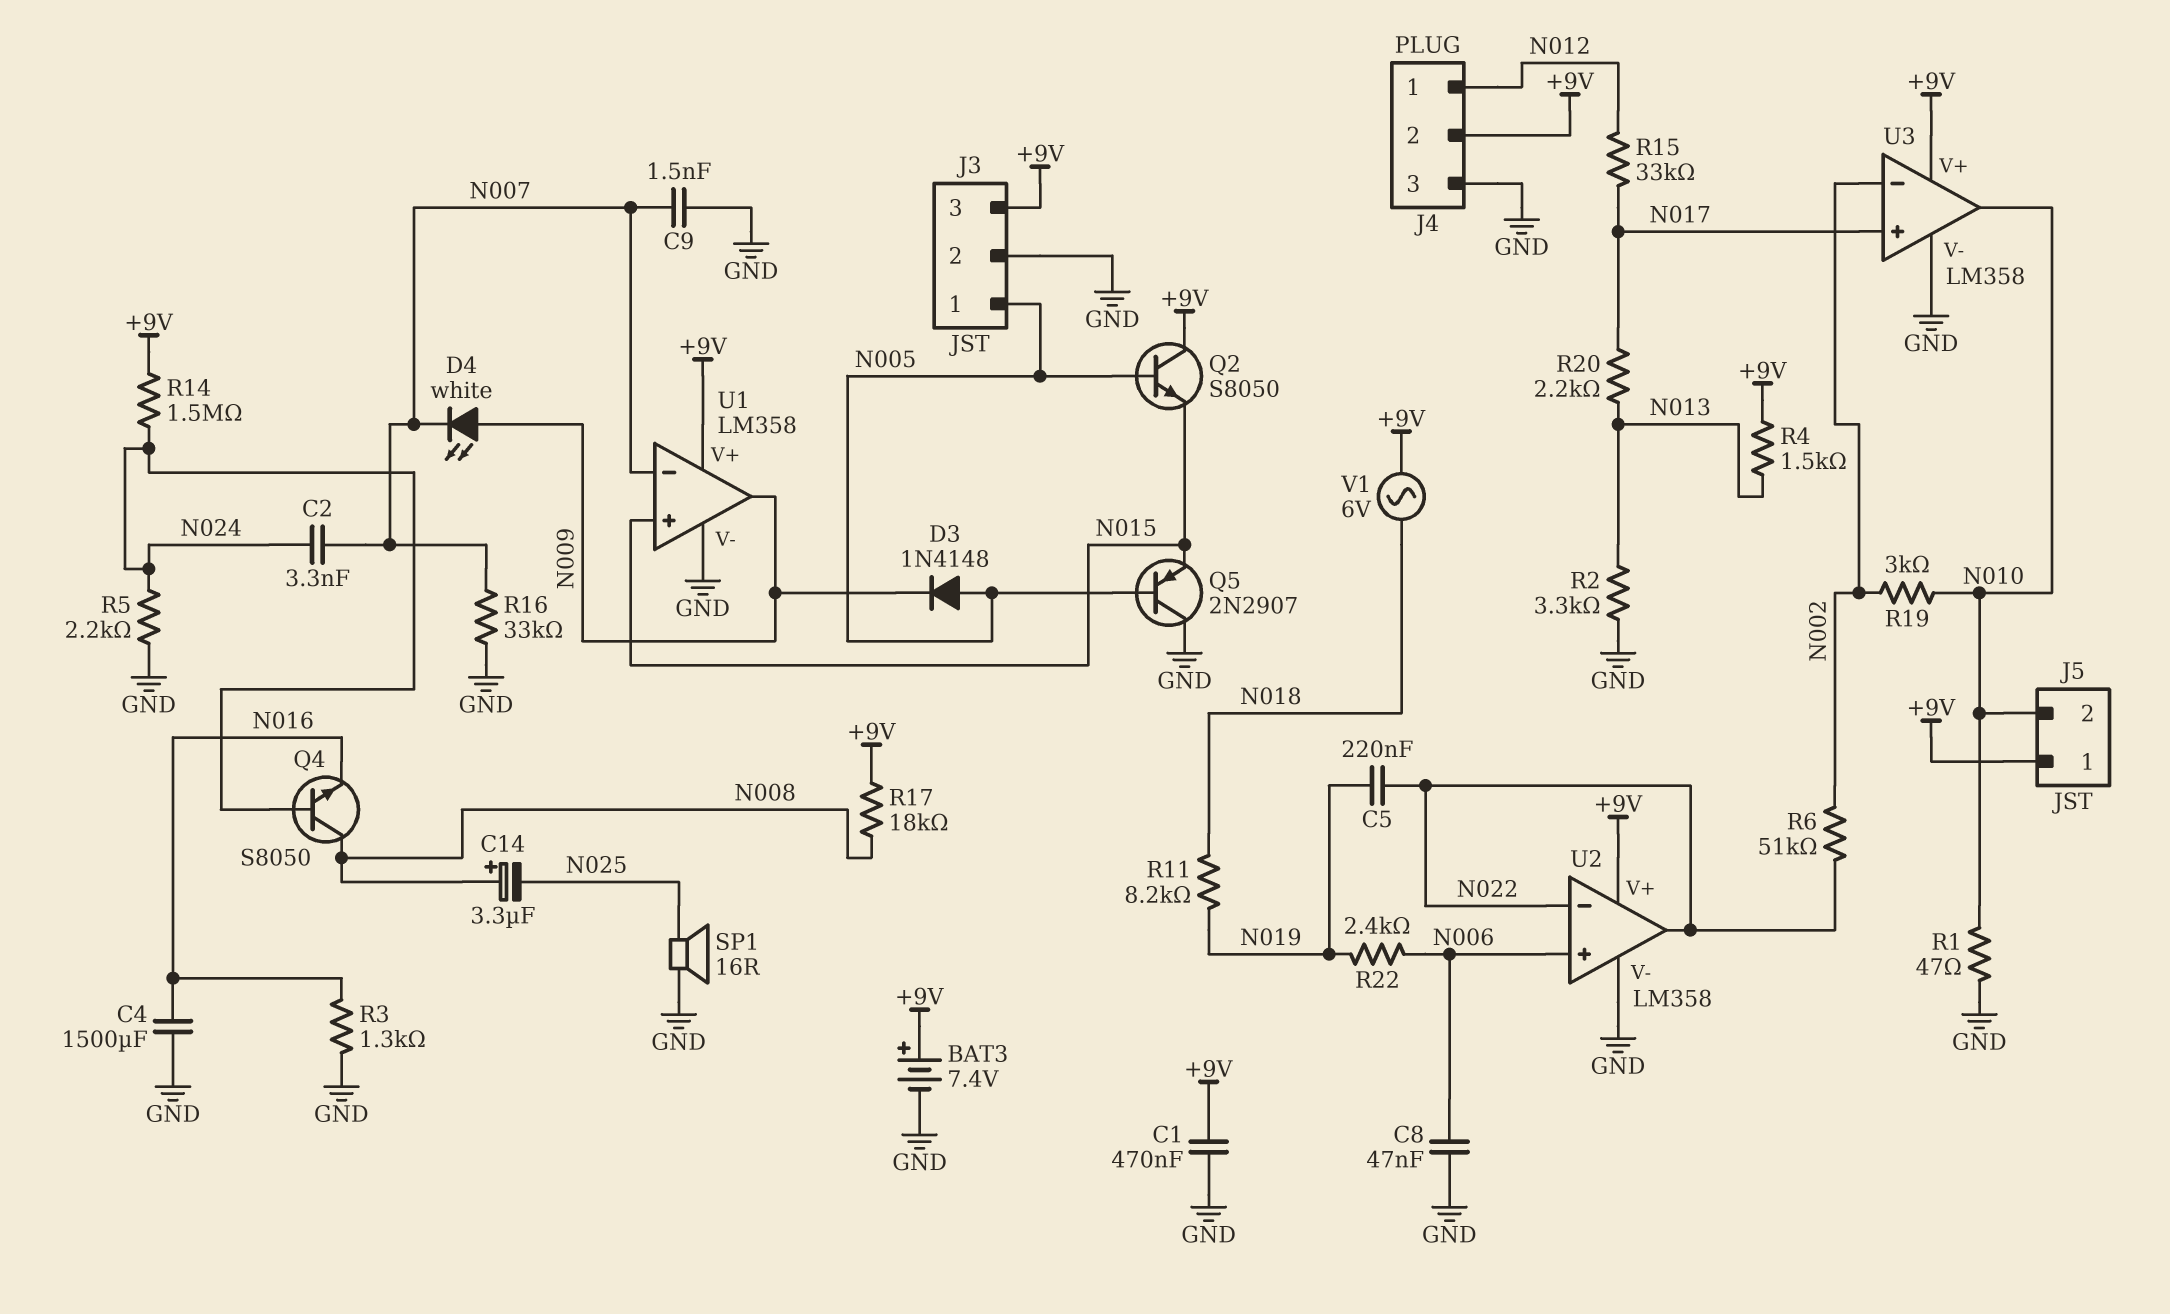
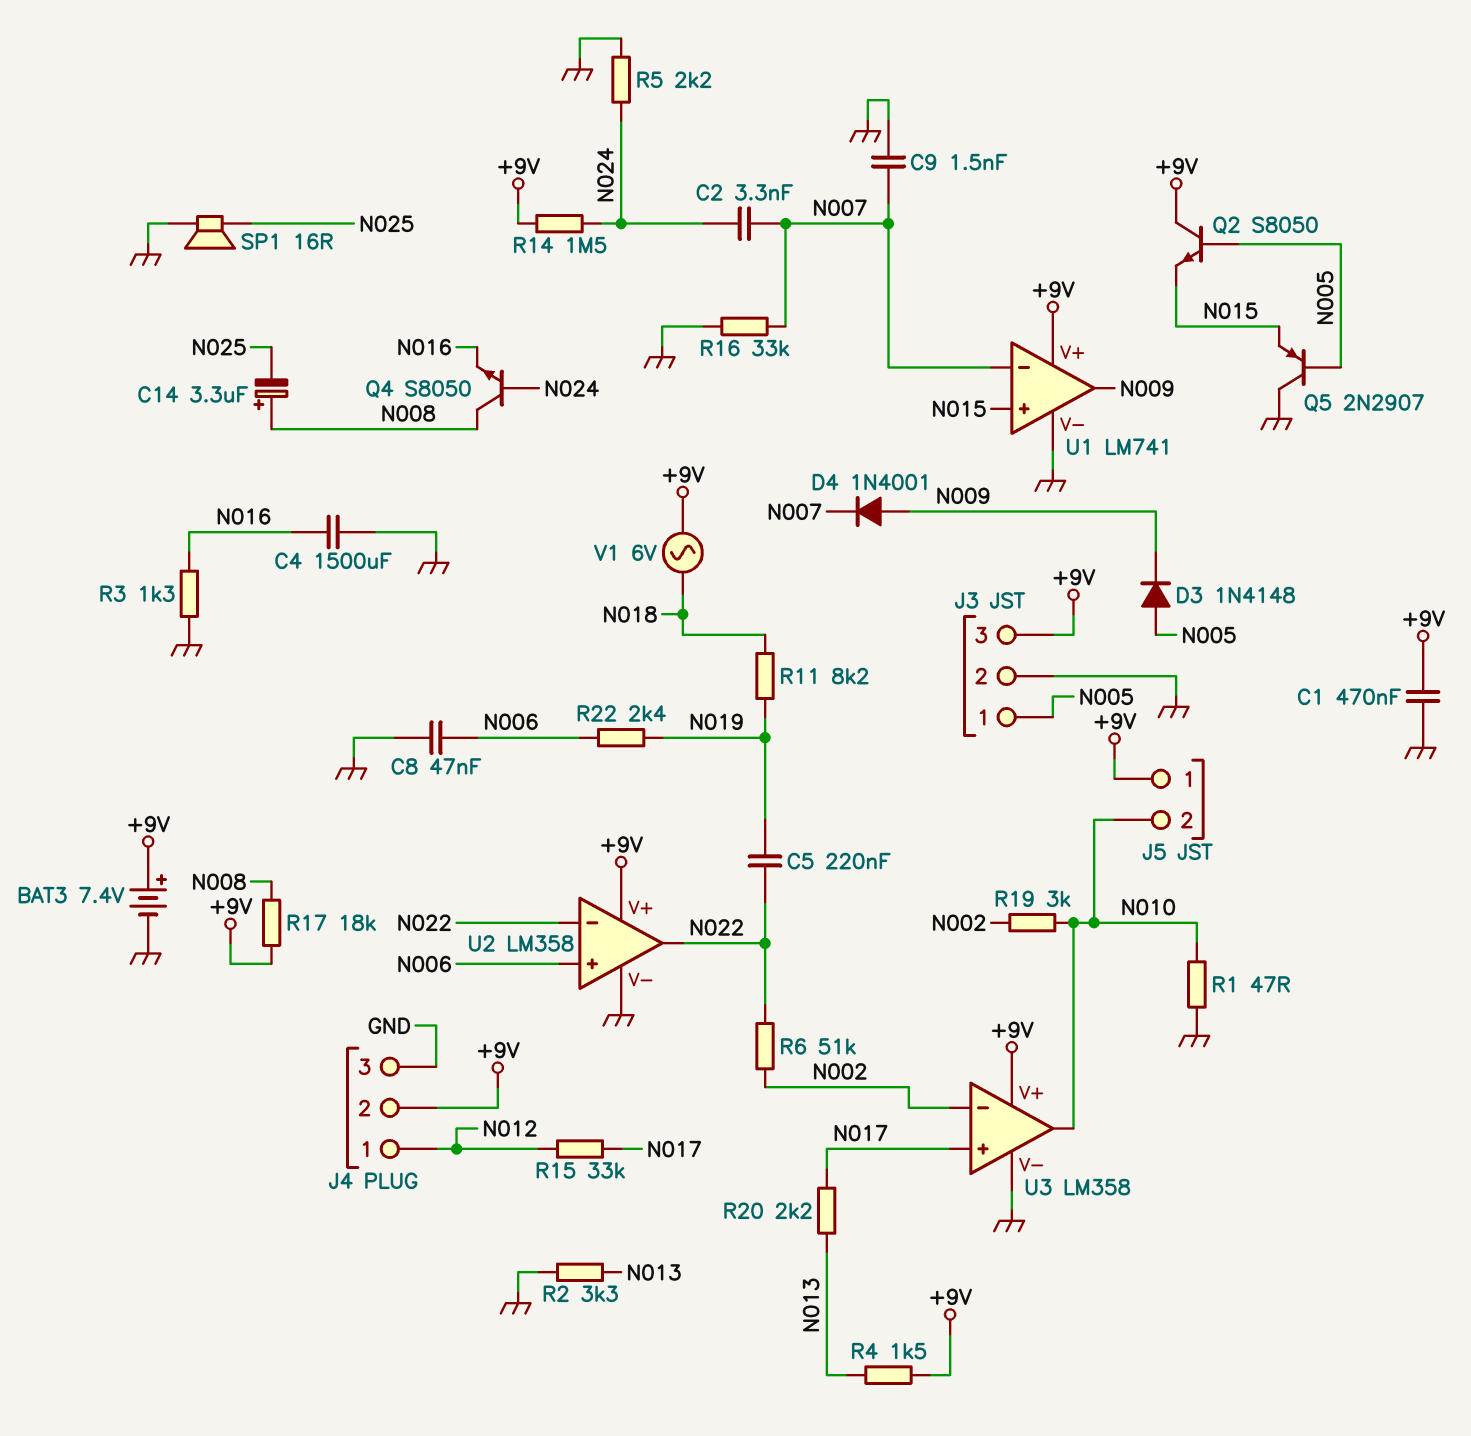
D4: LED white (A N009, K N007) -> diode 1N4001 (A N009, K N007)
U1: LM358 -> LM741

